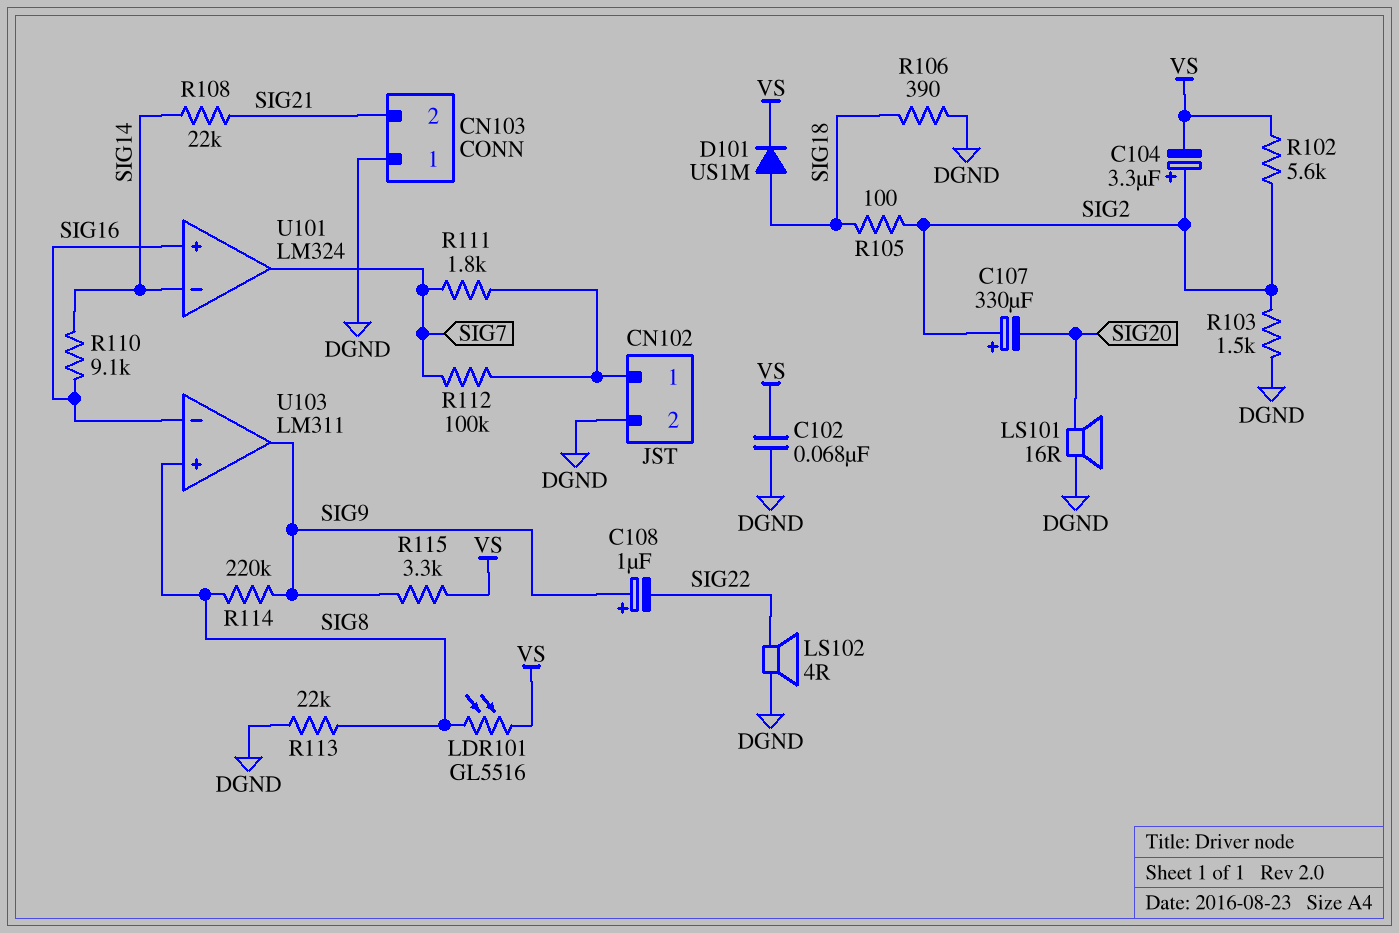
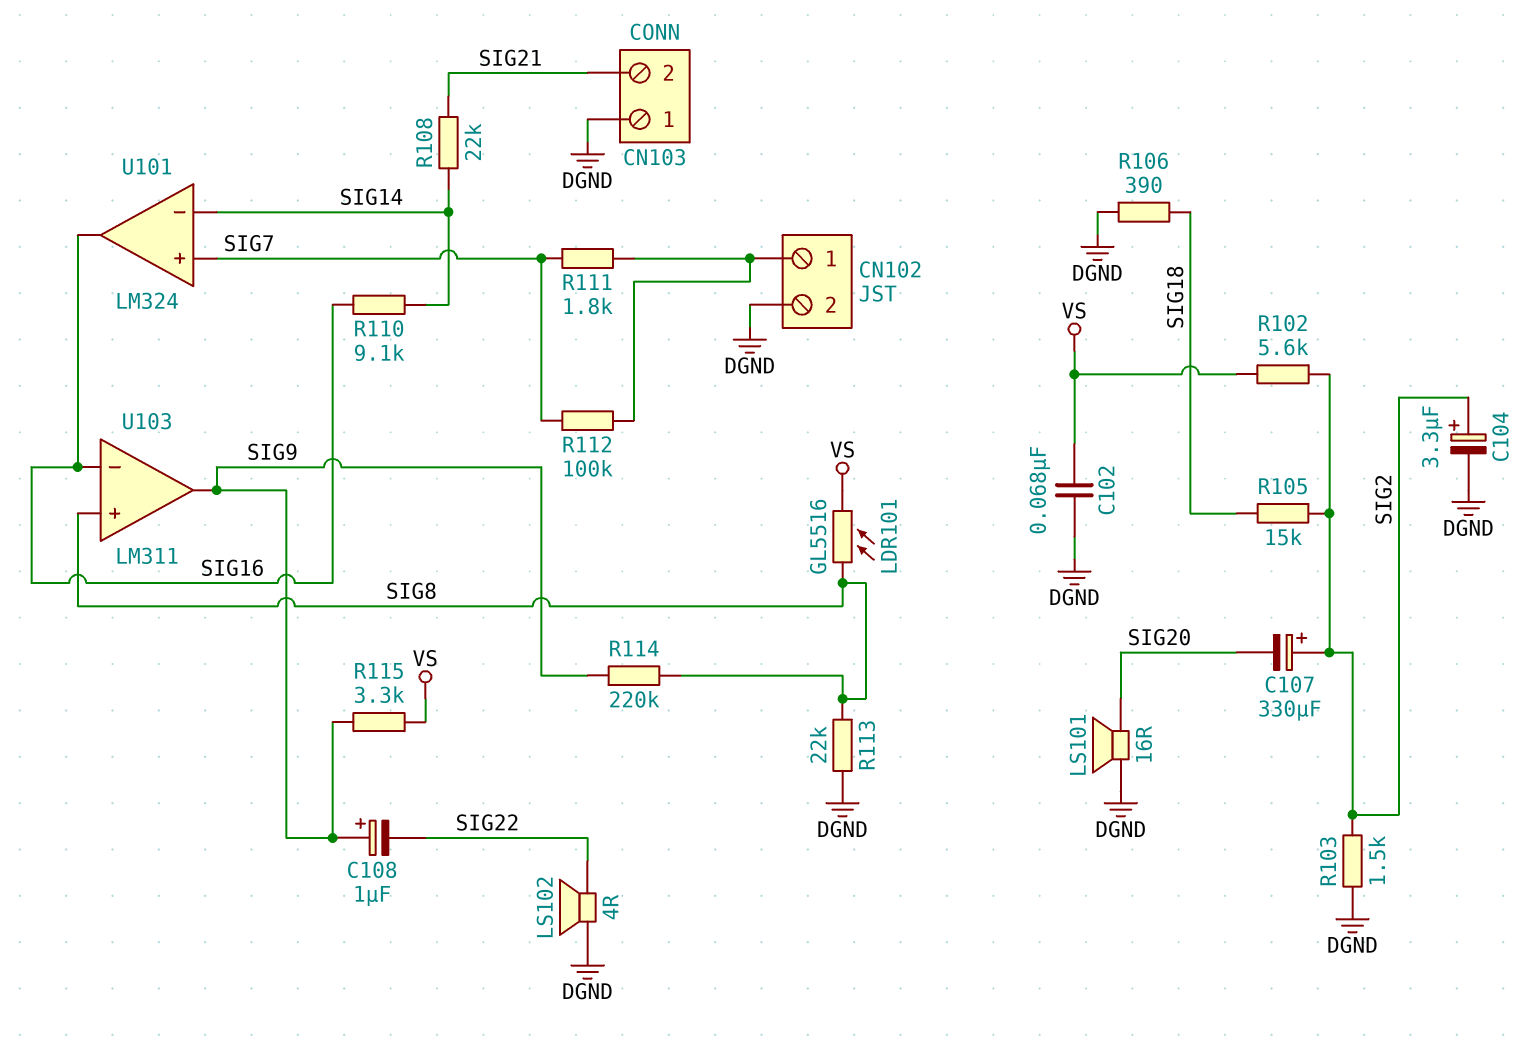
C104: 3.3uF (plus SIG2, minus VS) -> 3.3uF (plus SIG2, minus DGND)
D101: diode US1M (A SIG18, K VS) -> none
R105: 100 (SIG2, SIG18) -> 15k (SIG2, SIG18)
U101 pin in+: SIG16 -> SIG7
U101 pin out: SIG7 -> SIG16

